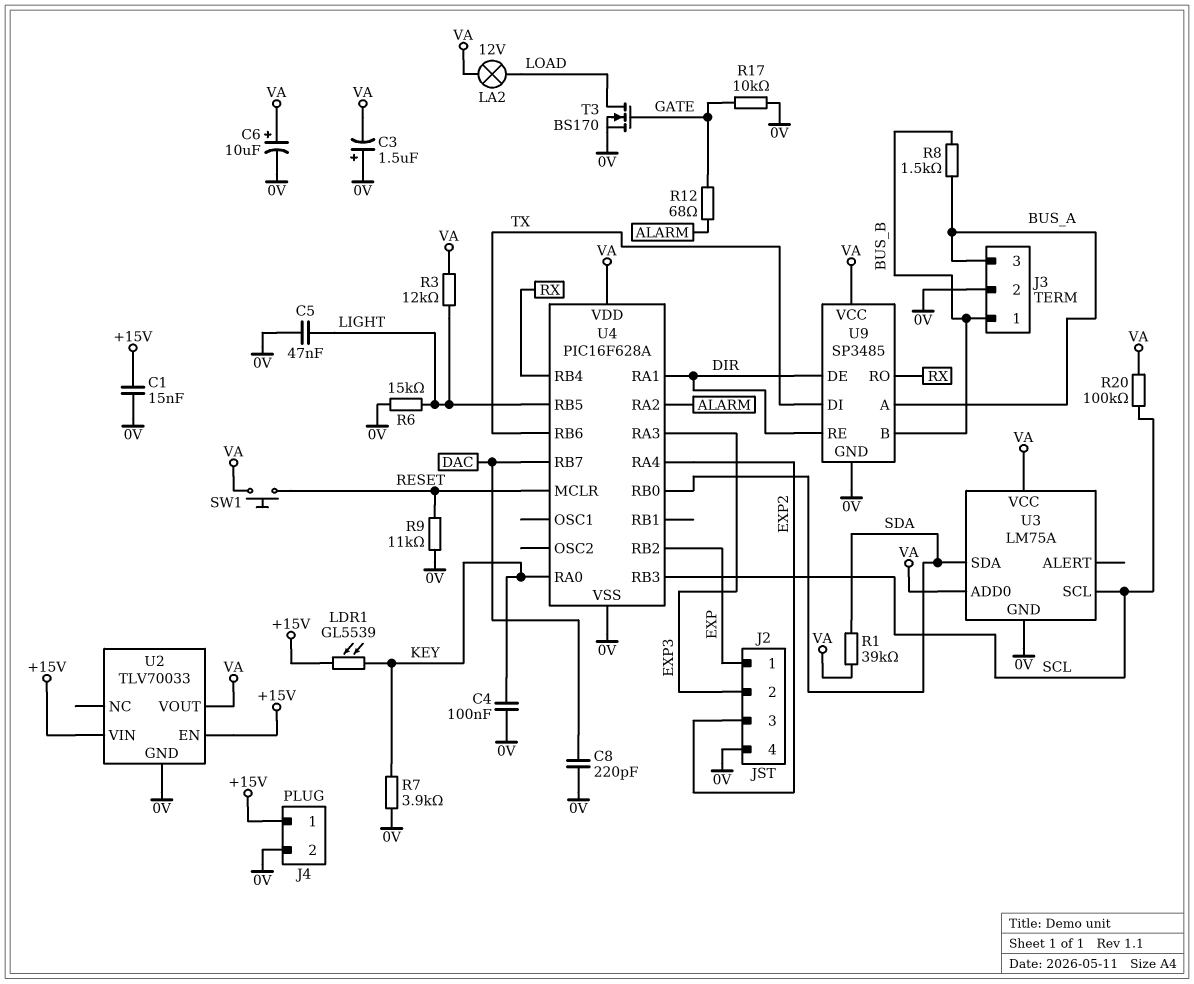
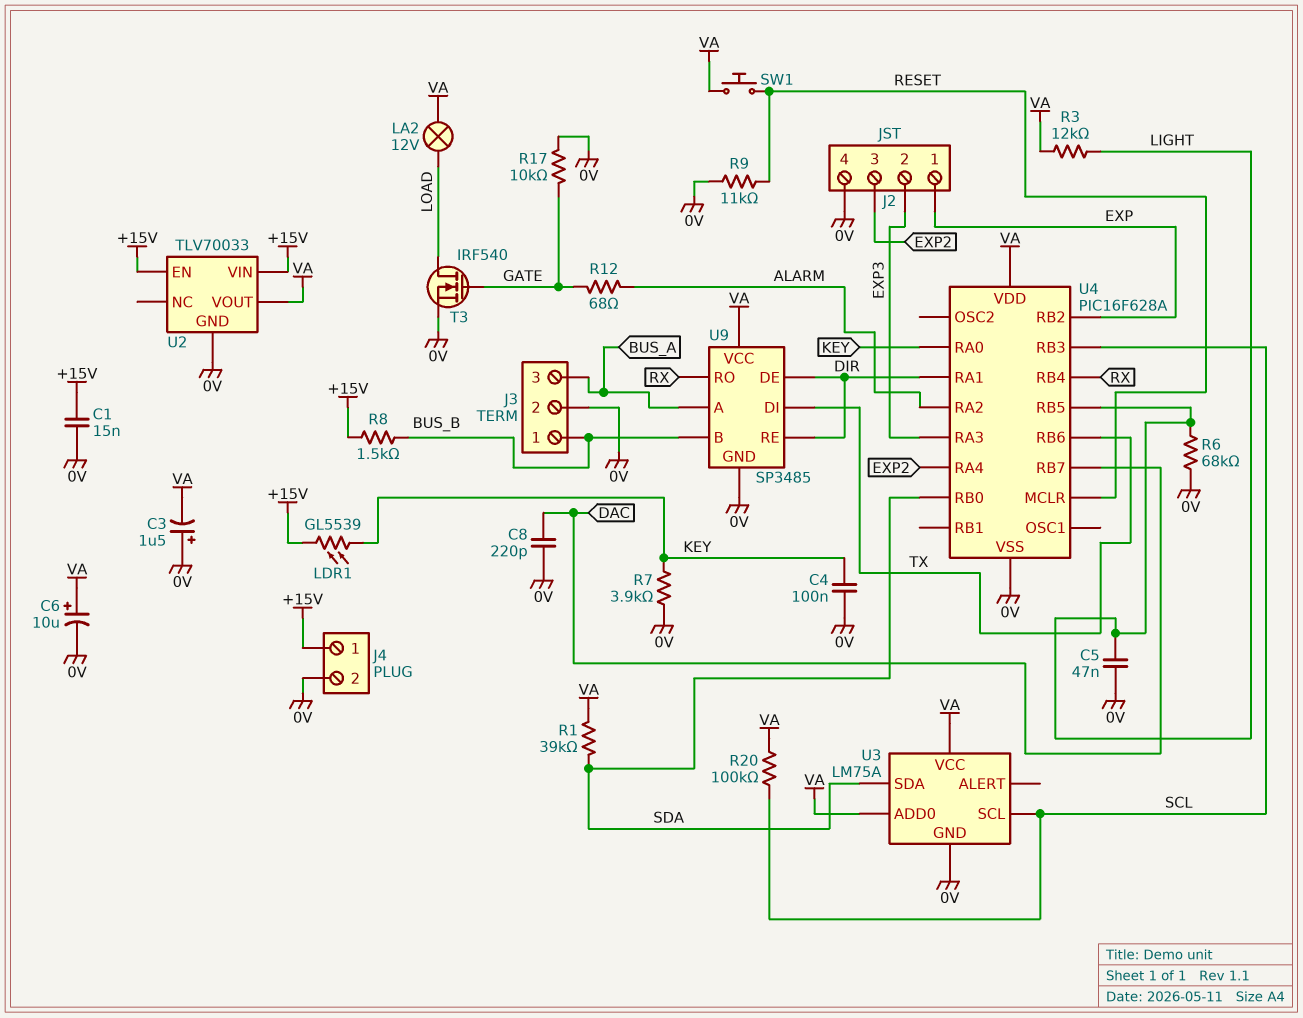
R6: 15k (0V, LIGHT) -> 68k (0V, LIGHT)
R8: 1.5k (BUS_A, BUS_B) -> 1.5k (+15V, BUS_B)
T3: NMOS BS170 (G GATE, D LOAD, S 0V) -> NMOS IRF540 (G GATE, D LOAD, S 0V)

